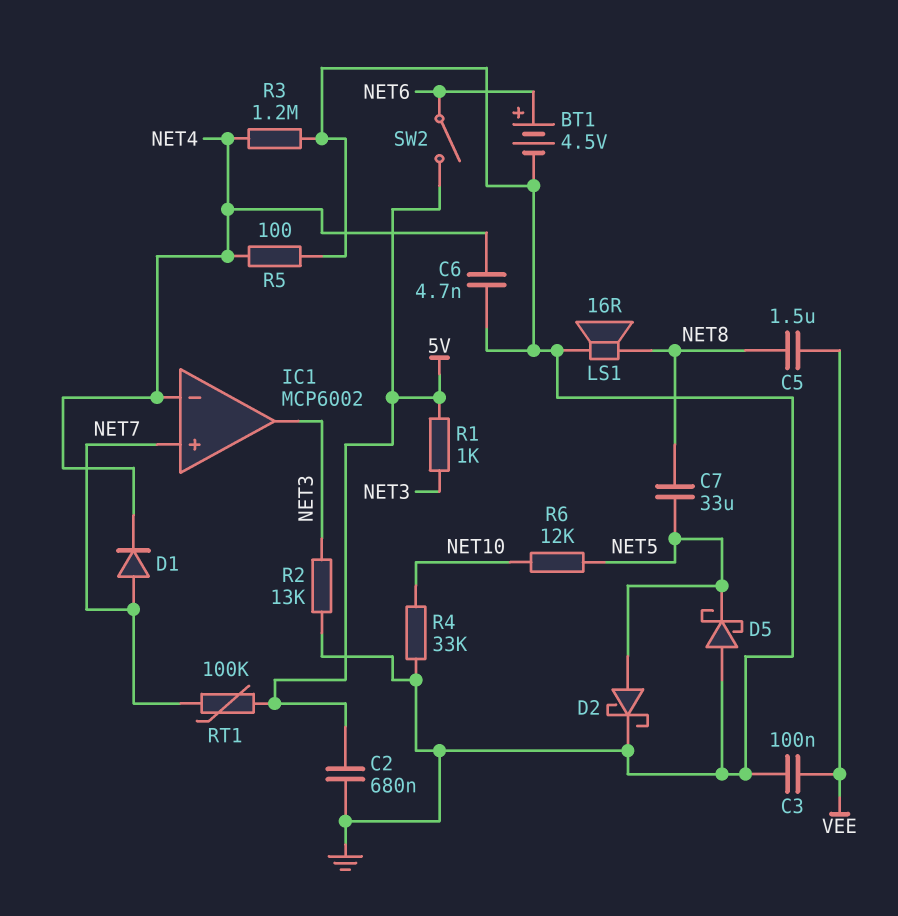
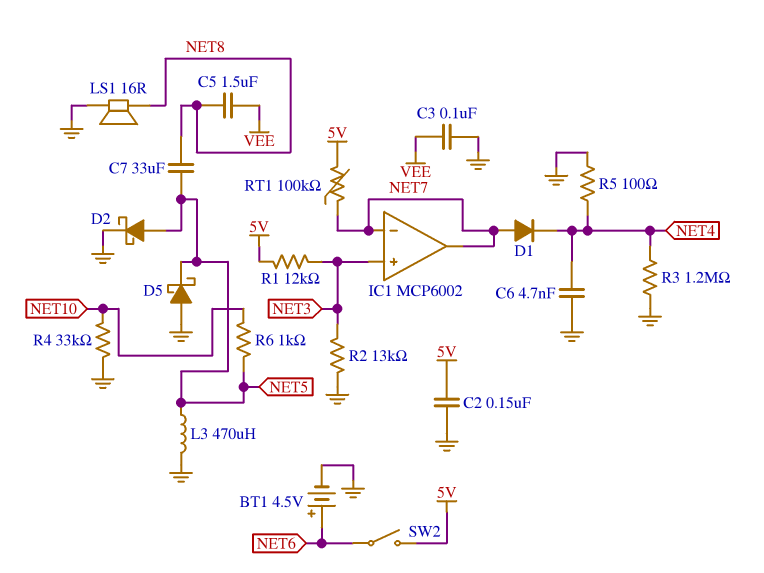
C2: 680nF (5V, GND) -> 150nF (5V, GND)
IC1 pin in+: NET7 -> NET3
IC1 pin in-: NET4 -> NET7
IC1 pin out: NET3 -> NET7
L3: none -> 470uH (GND, NET5)
R1: 1k (5V, NET3) -> 12k (5V, NET3)
R6: 12k (NET5, NET10) -> 1k (NET5, NET10)

